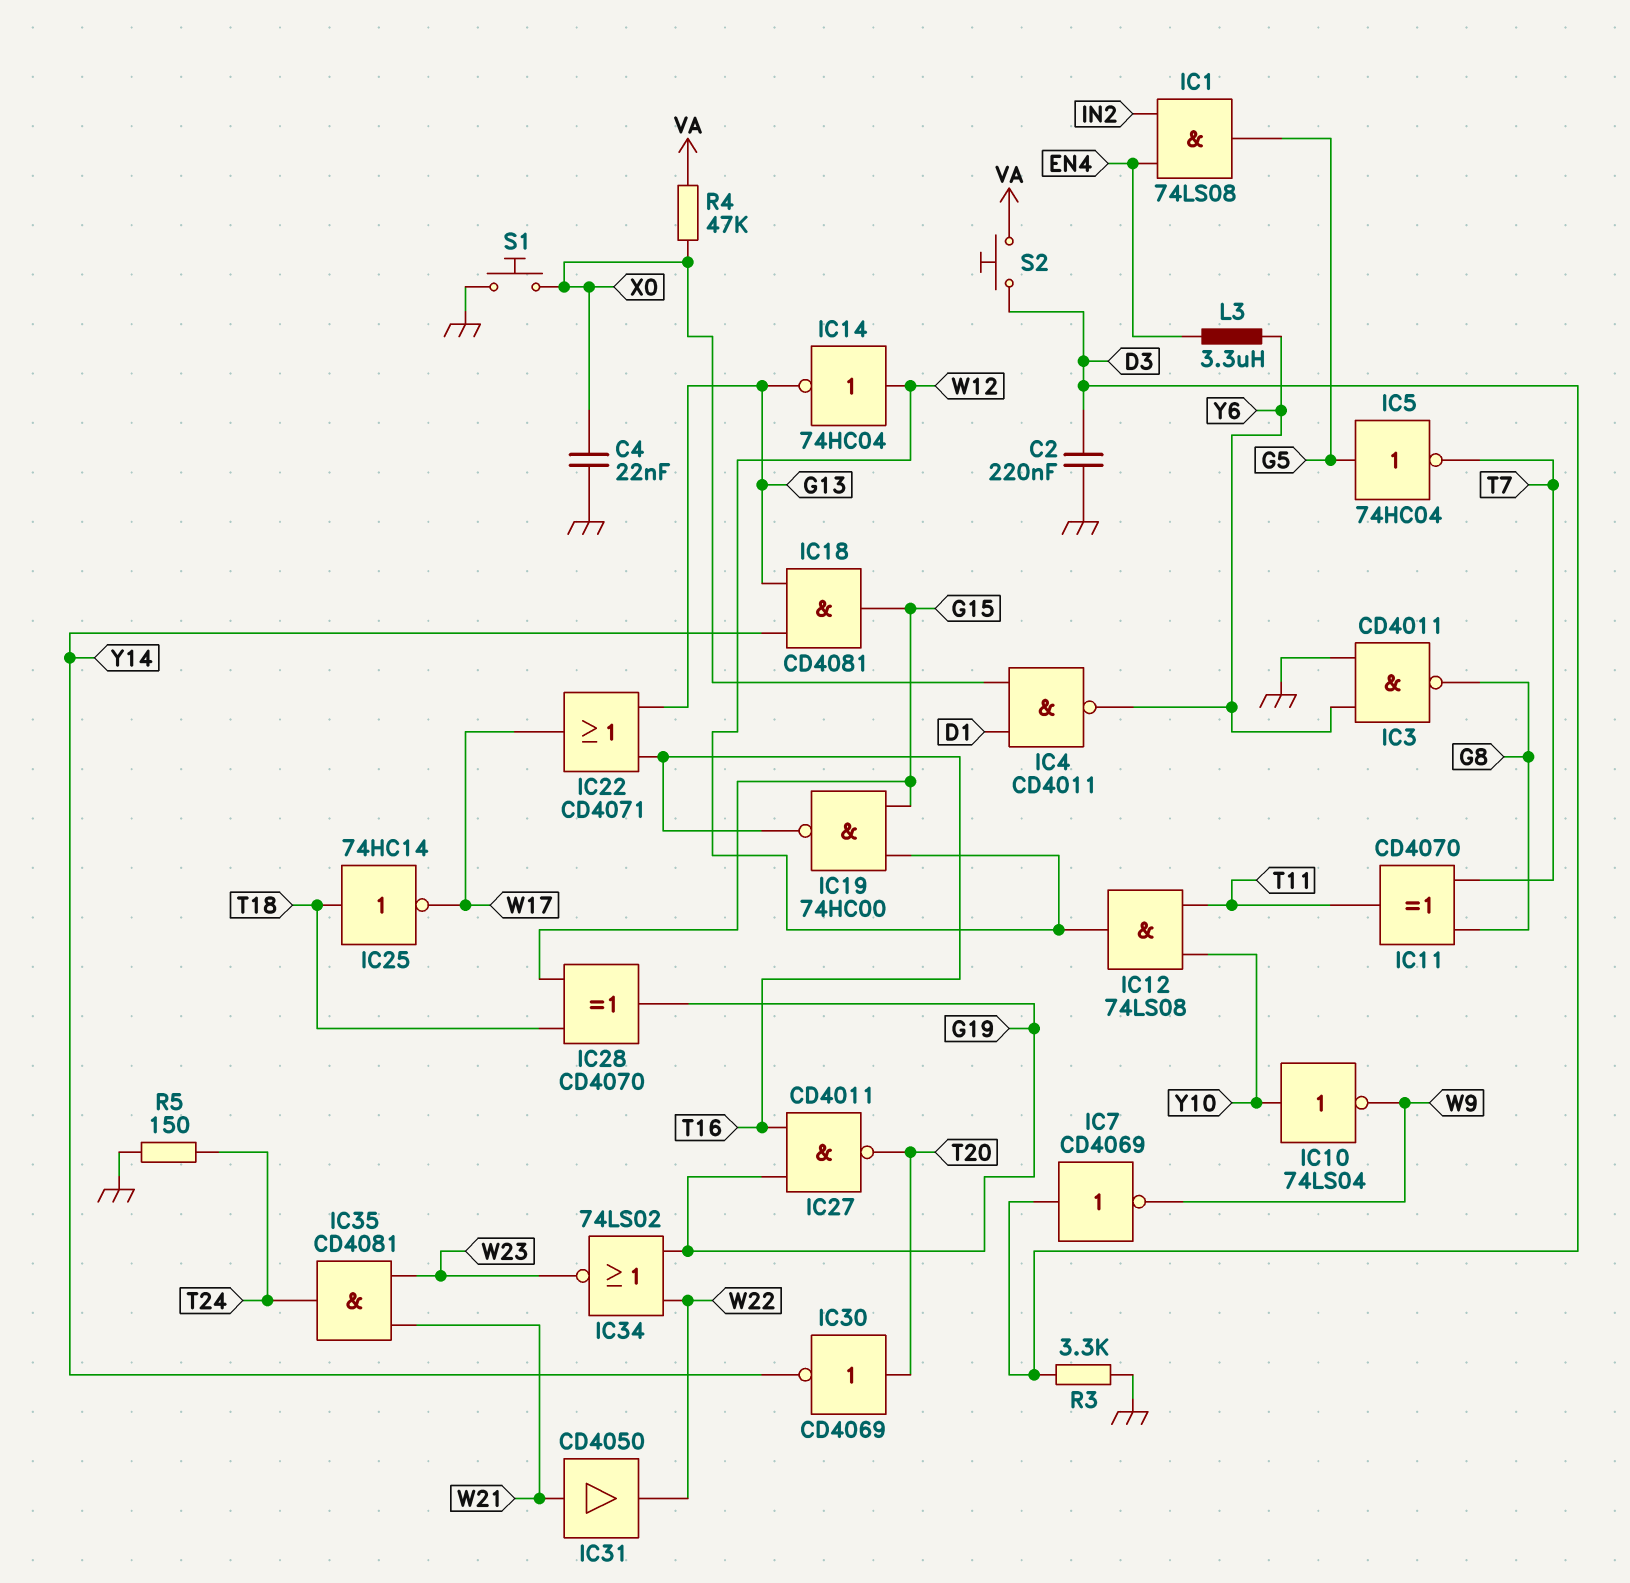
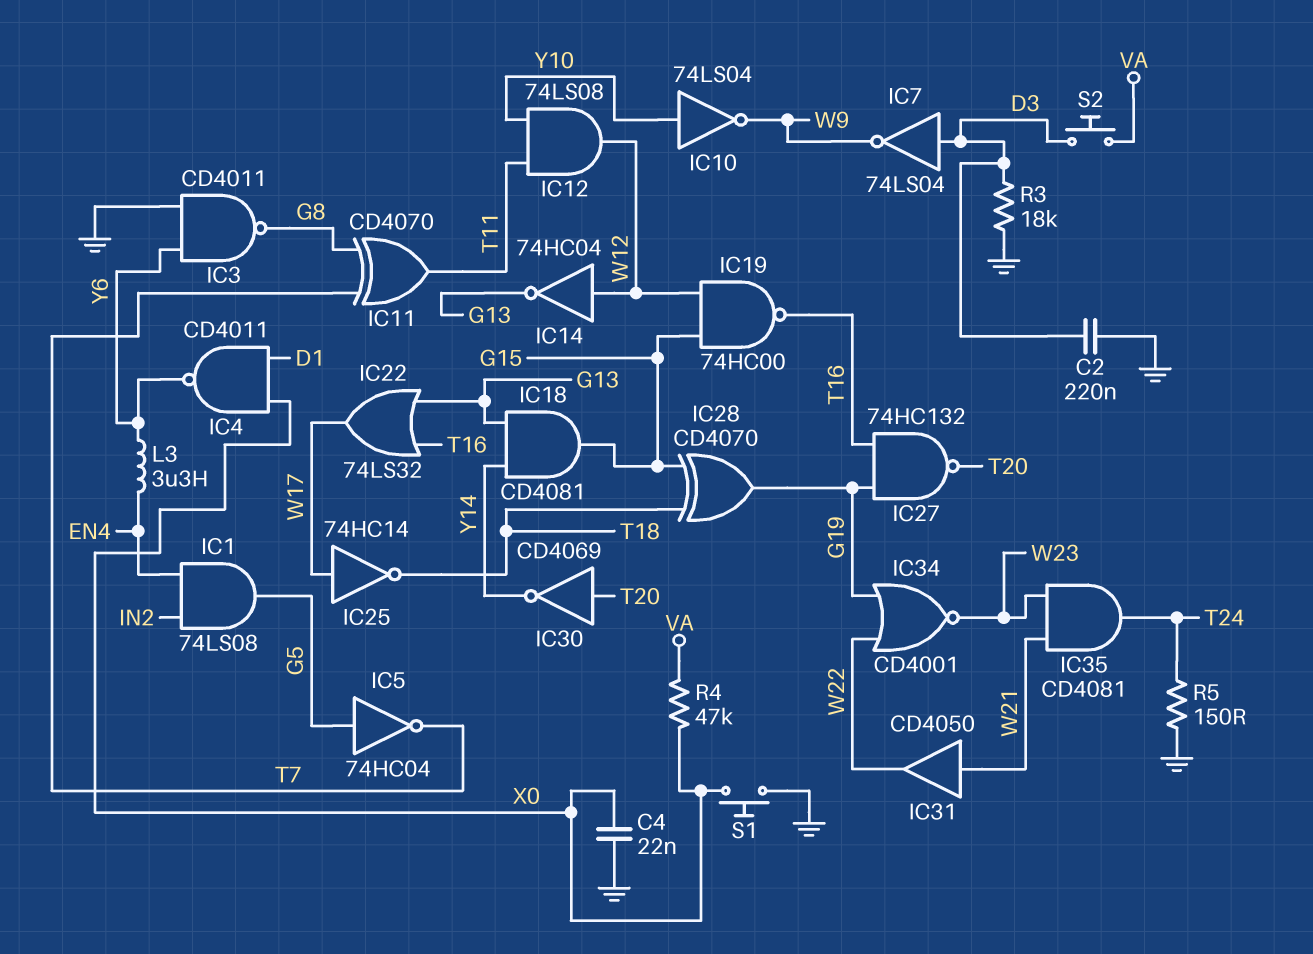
IC7: NOT CD4069 (in D3, out W9) -> NOT 74LS04 (in D3, out W9)
IC22: OR CD4071 (in G13, in T16, out W17) -> OR 74LS32 (in G13, in T16, out W17)
IC25: NOT 74HC14 (in T18, out W17) -> NOT 74HC14 (in W17, out T18)
IC27: NAND CD4011 (in G19, in T16, out T20) -> NAND 74HC132 (in G19, in T16, out T20)
IC34: NOR 74LS02 (in G19, in W22, out W23) -> NOR CD4001 (in G19, in W22, out W23)
R3: 3.3k (D3, GND) -> 18k (D3, GND)

